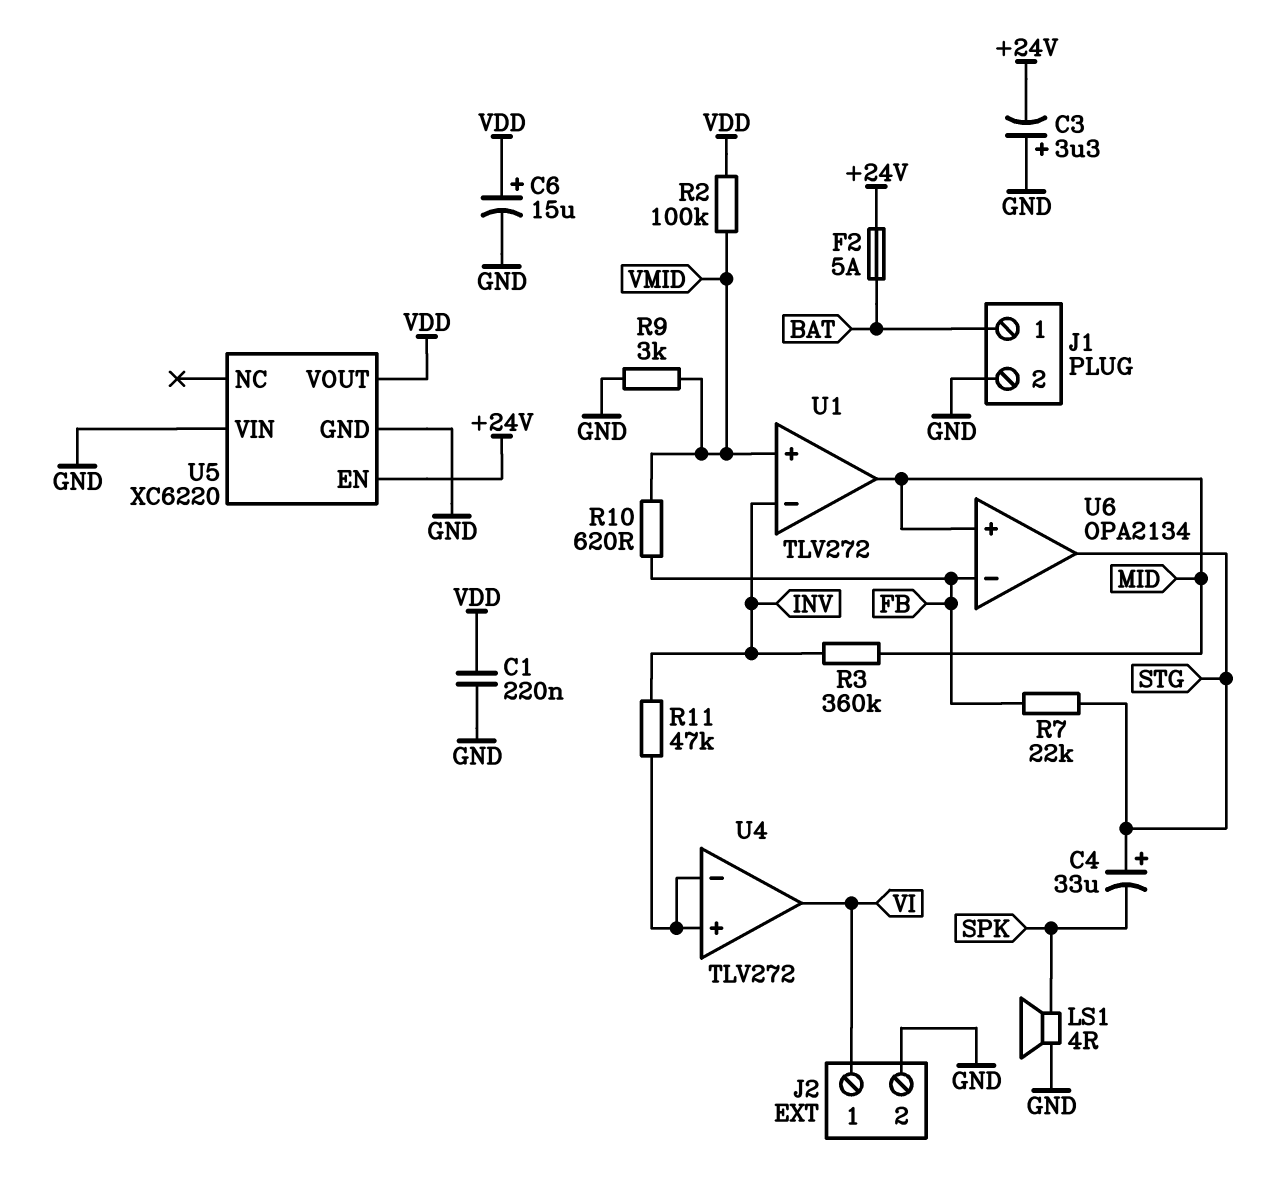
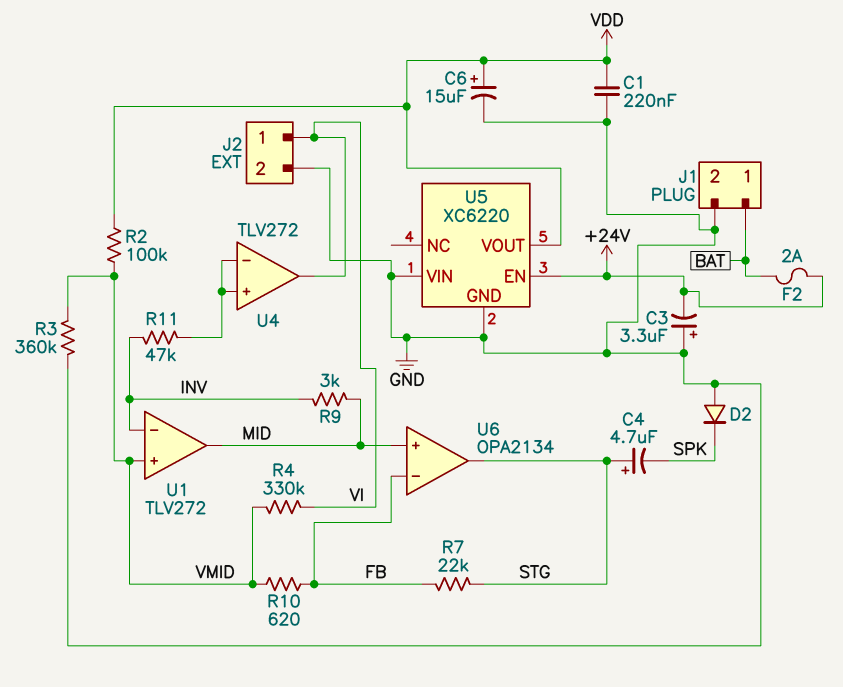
C4: 33uF (plus STG, minus SPK) -> 4.7uF (plus STG, minus SPK)
D2: none -> diode (A GND, K SPK)
F2: 5A (+24V, BAT) -> 2A (+24V, BAT)
LS1: speaker 4R (GND, SPK) -> none
R3: 360k (INV, MID) -> 360k (GND, VMID)
R4: none -> 330k (VI, VMID)
R9: 3k (GND, VMID) -> 3k (INV, MID)

